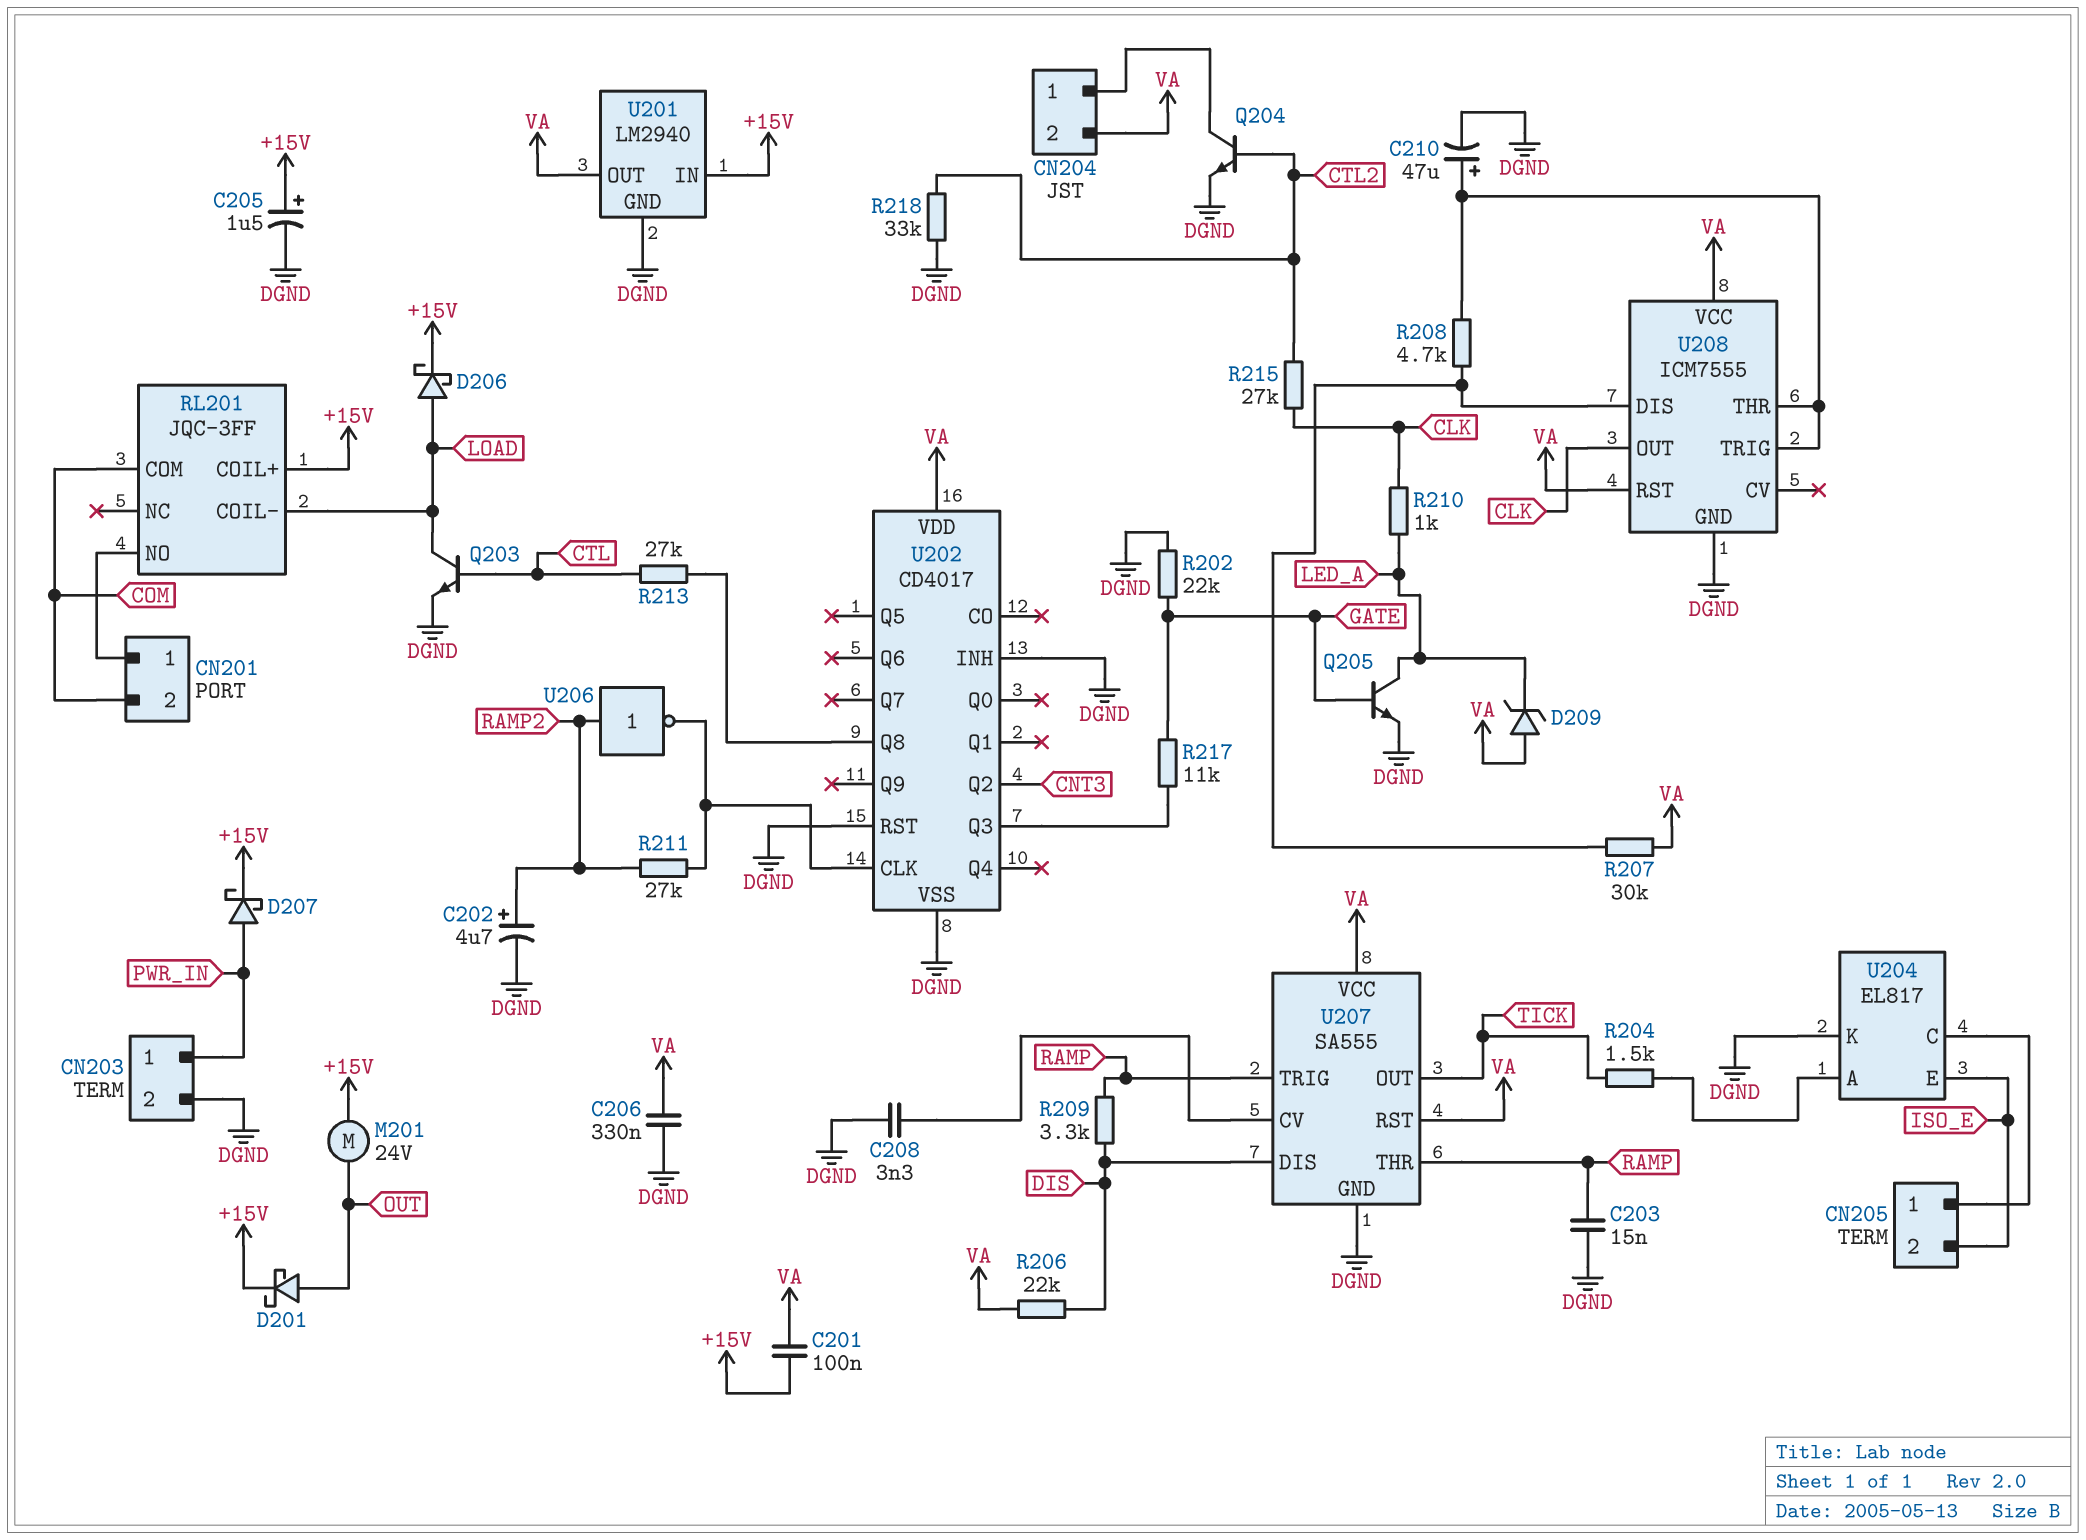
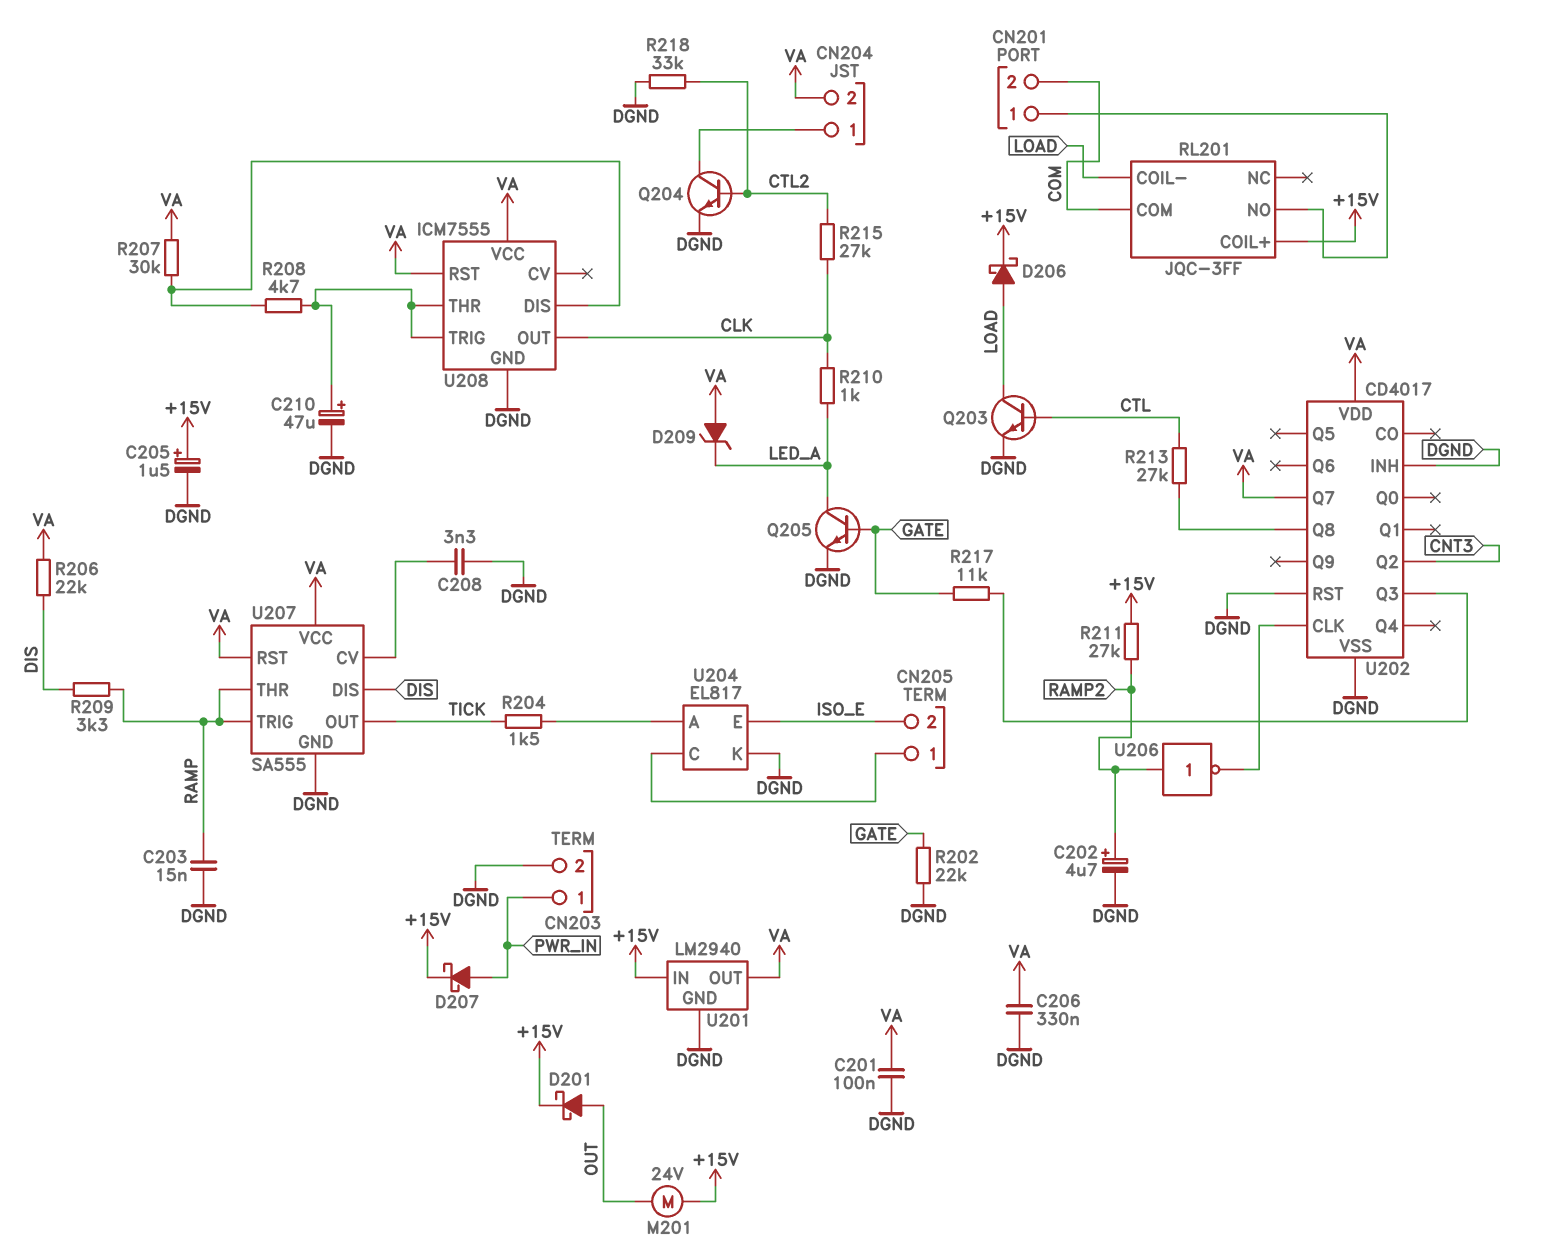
C201: 100nF (+15V, VA) -> 100nF (DGND, VA)
R211: 27k (RAMP2, U202/CLK) -> 27k (+15V, RAMP2)
U202 pin Q7: none -> VA

